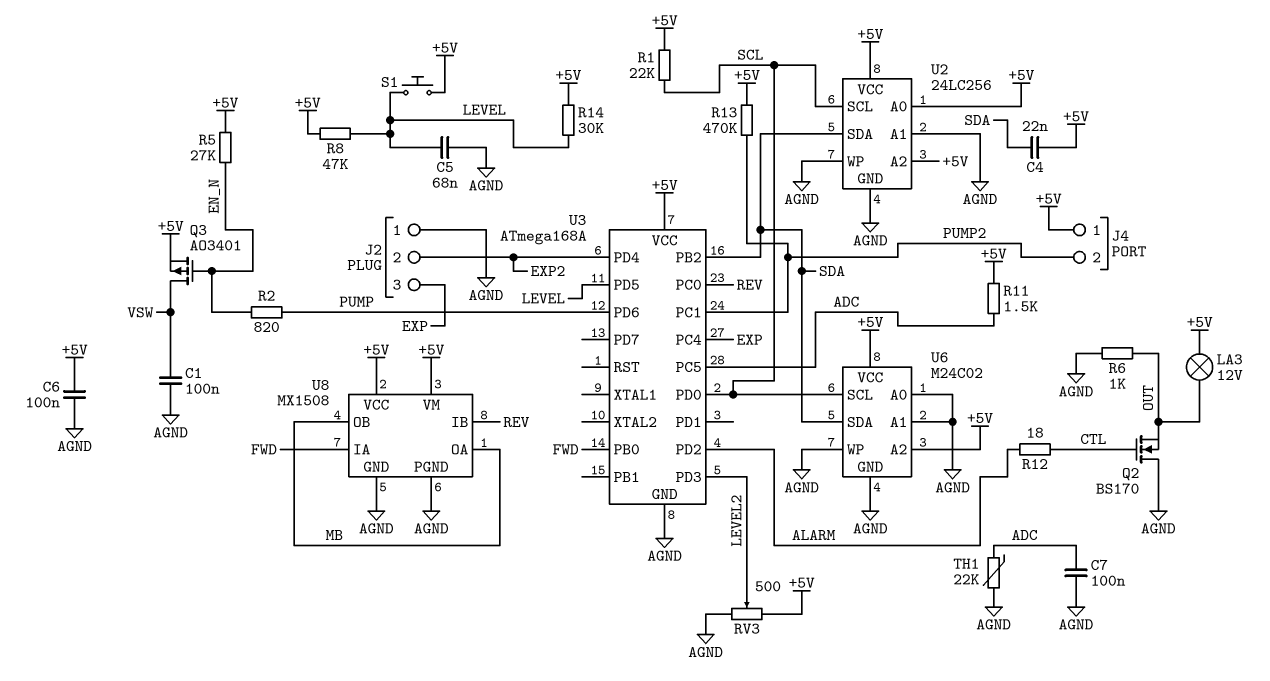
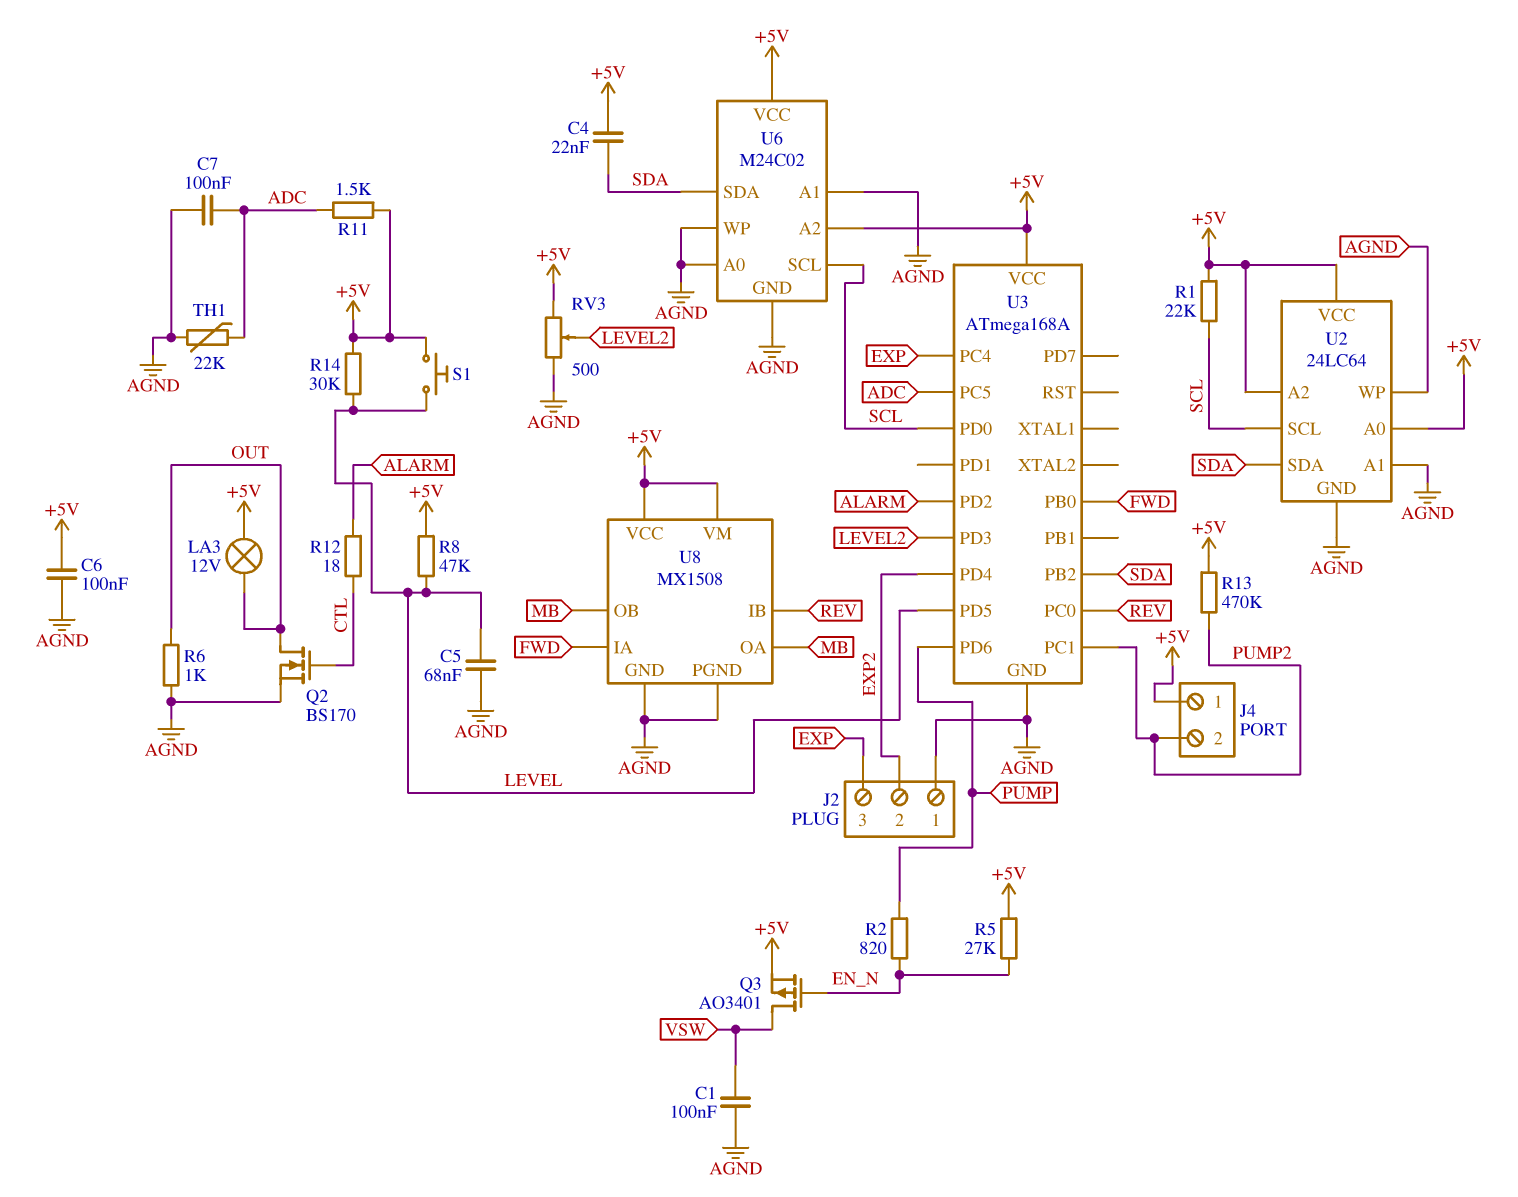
Q2: NMOS BS170 (G CTL, D AGND, S OUT) -> NMOS BS170 (G CTL, D OUT, S AGND)
U2: 24LC256 -> 24LC64

